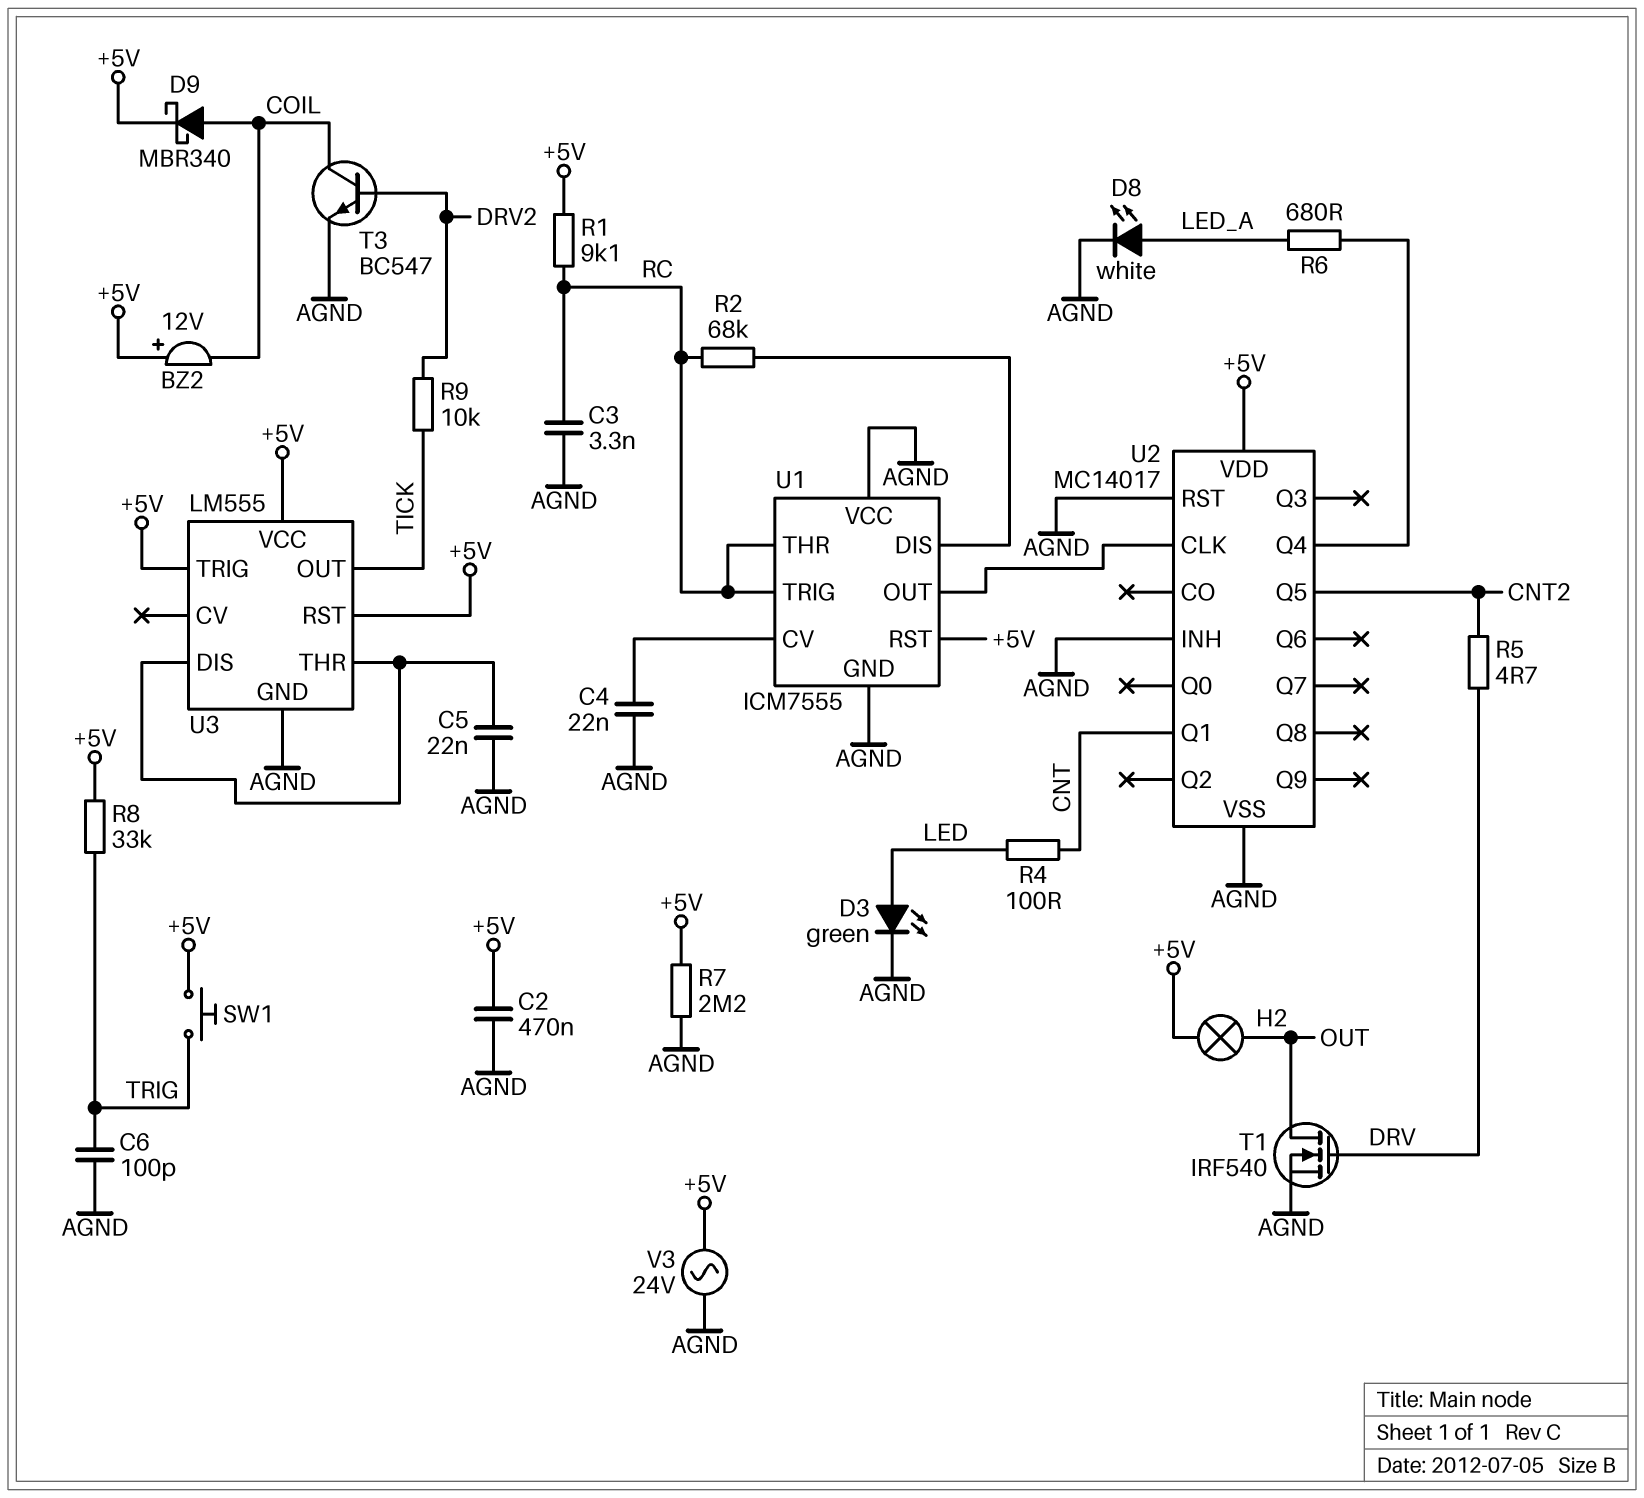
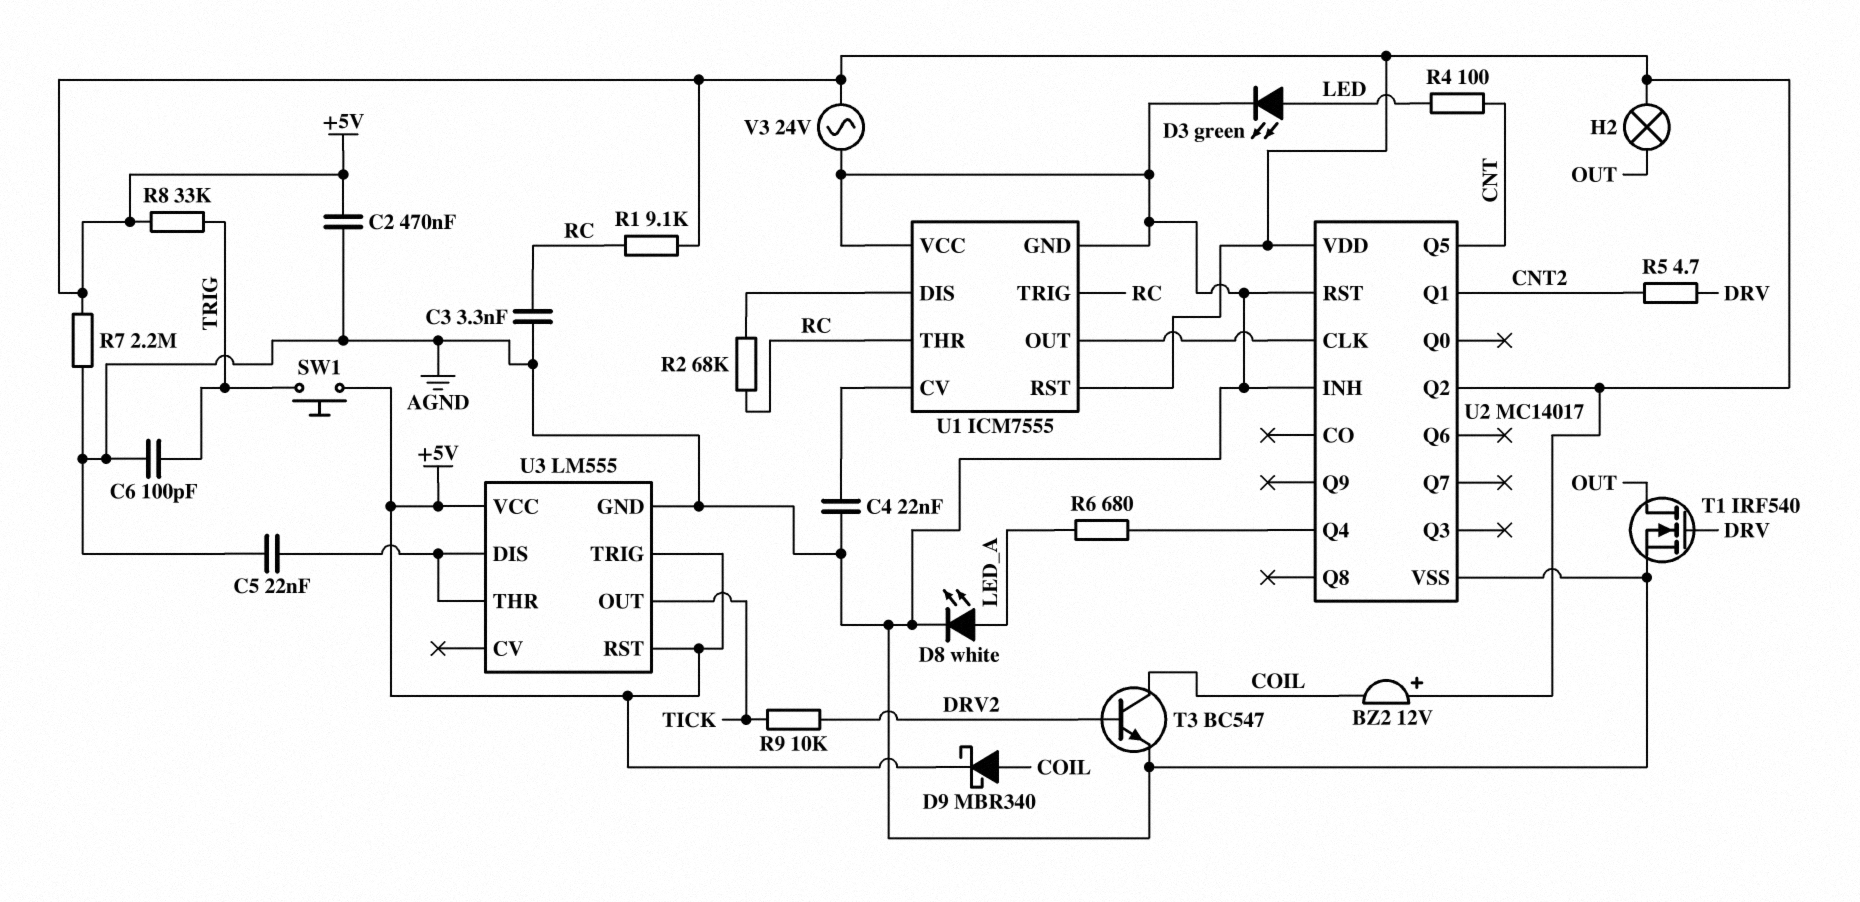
U2 pin Q1: CNT -> CNT2
U2 pin Q2: none -> +5V
U2 pin Q5: CNT2 -> CNT

